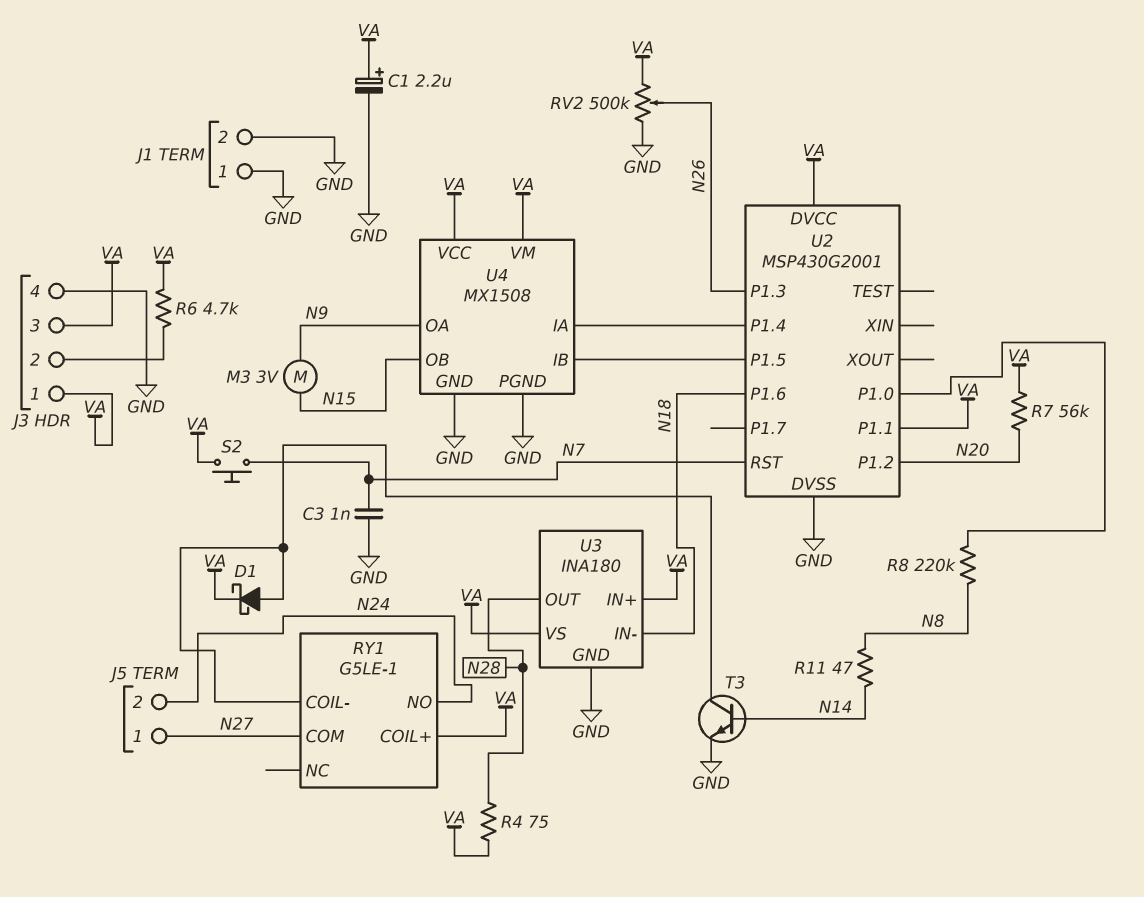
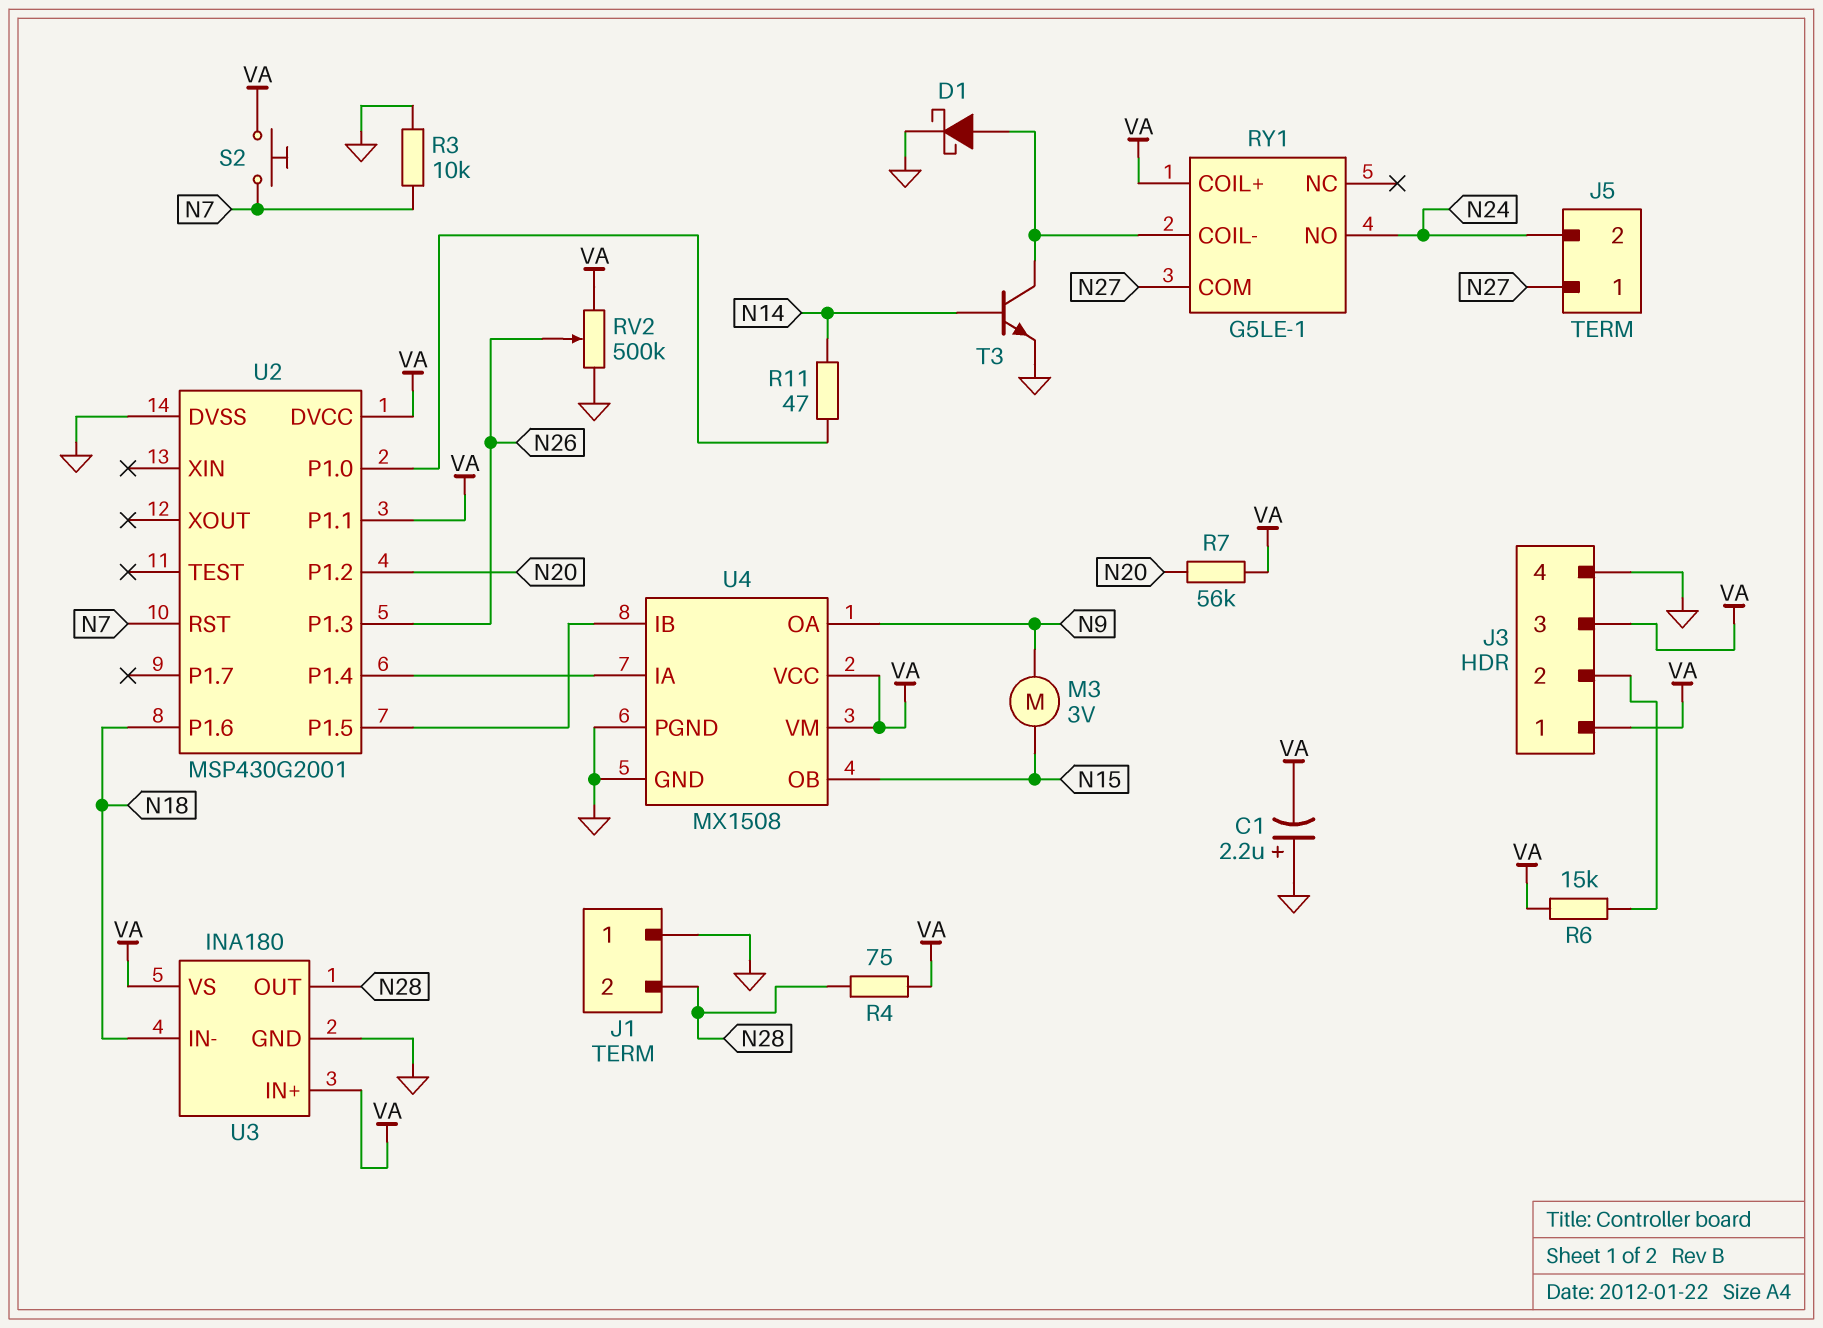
C1: 2.2uF (plus VA, minus GND) -> 2.2uF (plus GND, minus VA)
C3: 1nF (GND, N7) -> none
D1: schottky (A RY1/COIL-, K VA) -> schottky (A RY1/COIL-, K GND)
J1 pin 2: GND -> N28
R3: none -> 10k (GND, N7)
R6: 4.7k (J3/2, VA) -> 15k (J3/2, VA)
R8: 220k (N8, U2/P1.0) -> none
R11: 47 (N8, N14) -> 47 (N14, U2/P1.0)

